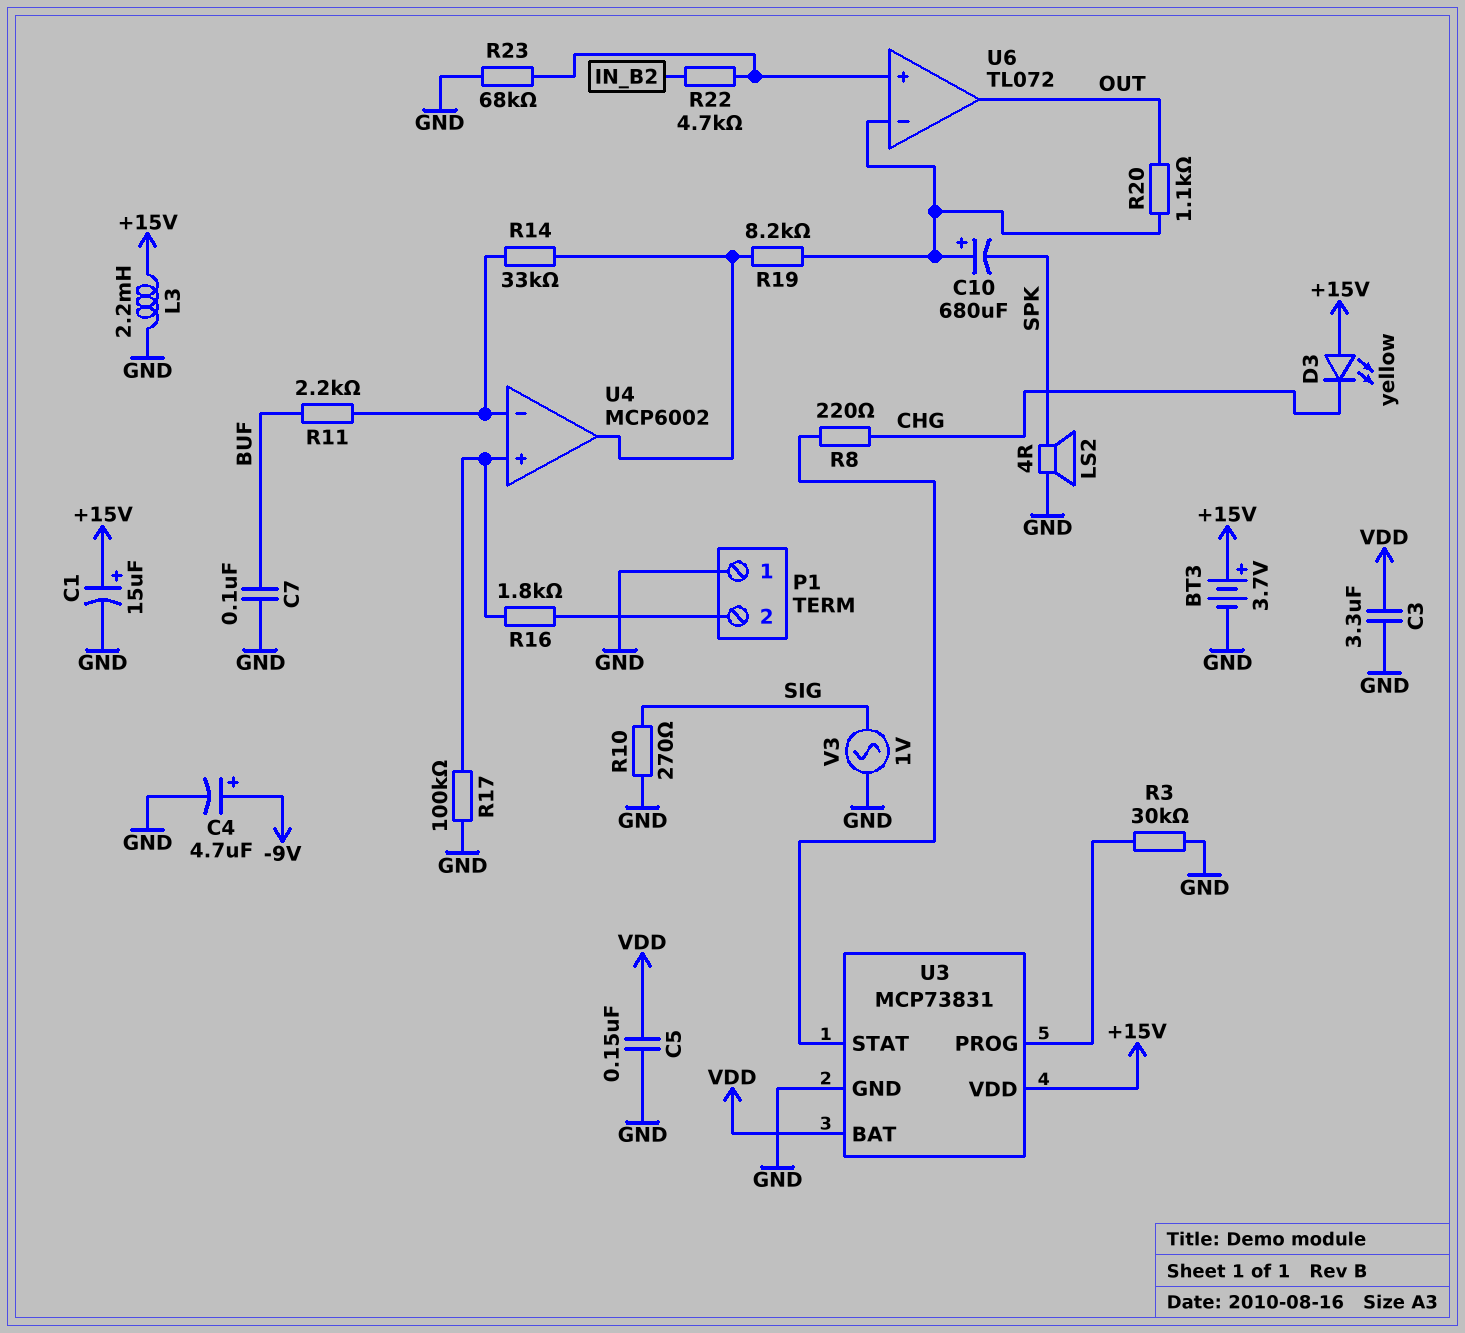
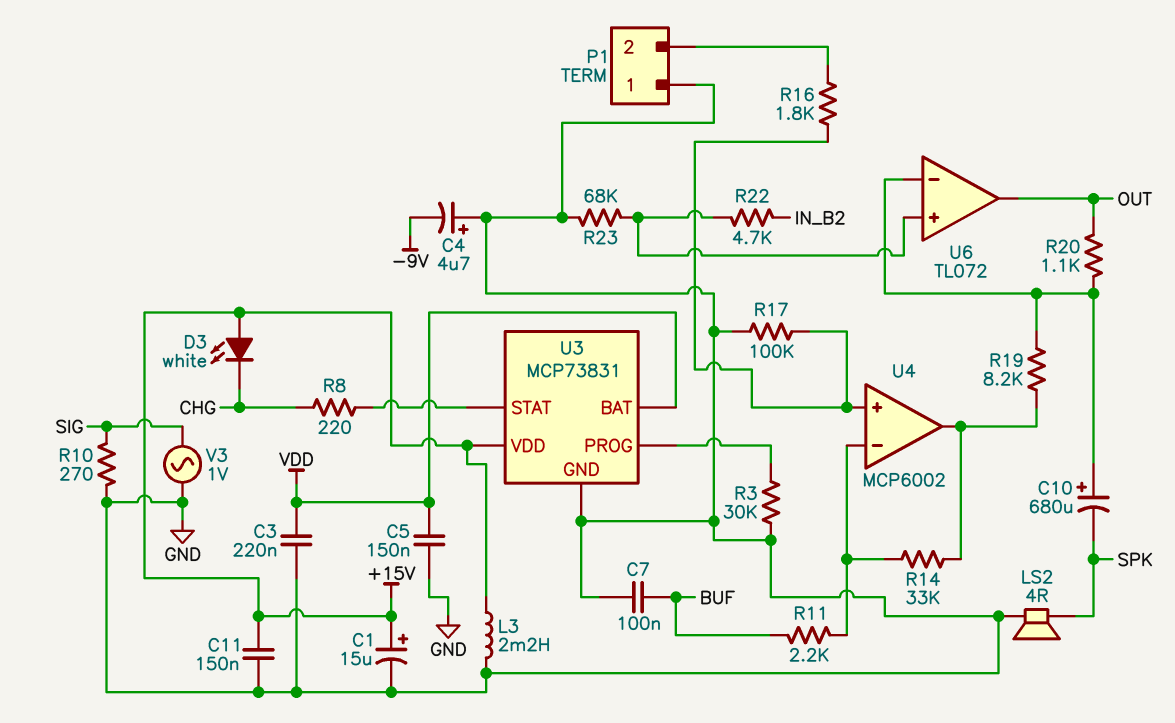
BT3: 3.7V (plus +15V, minus GND) -> none
C3: 3.3uF (GND, VDD) -> 220nF (GND, VDD)
C4: 4.7uF (plus -9V, minus GND) -> 4.7uF (plus GND, minus -9V)
C11: none -> 150nF (+15V, GND)
D3: LED yellow (A +15V, K CHG) -> LED white (A +15V, K CHG)

